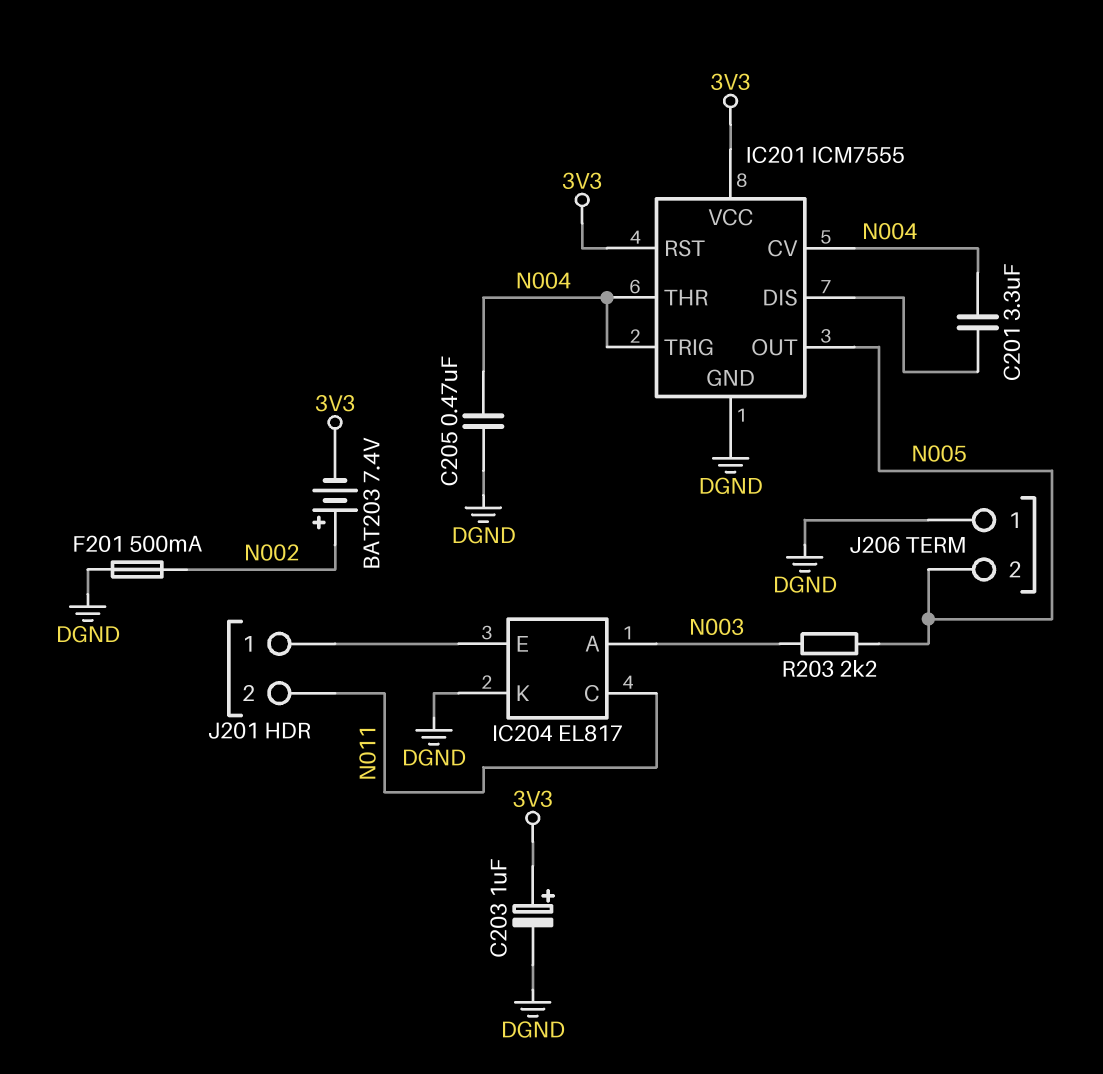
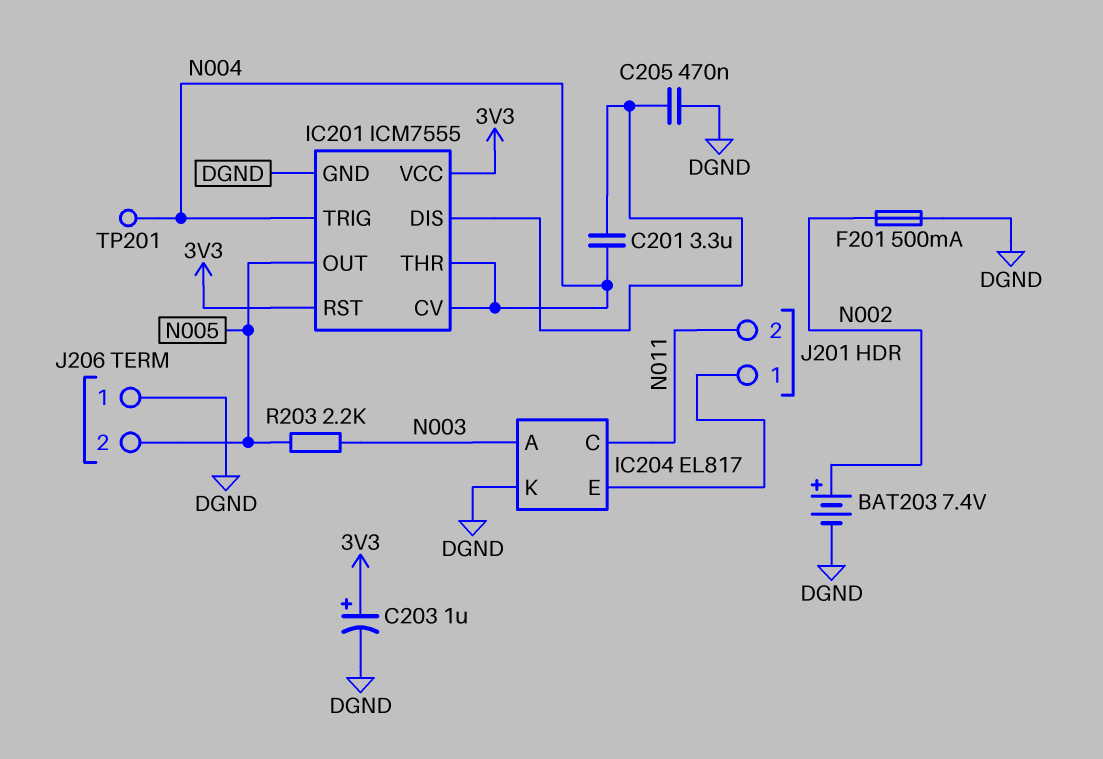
BAT203: 7.4V (plus N002, minus 3V3) -> 7.4V (plus N002, minus DGND)
C205: 470nF (DGND, N004) -> 470nF (DGND, IC201/DIS)
TP201: none -> test point (N004)

